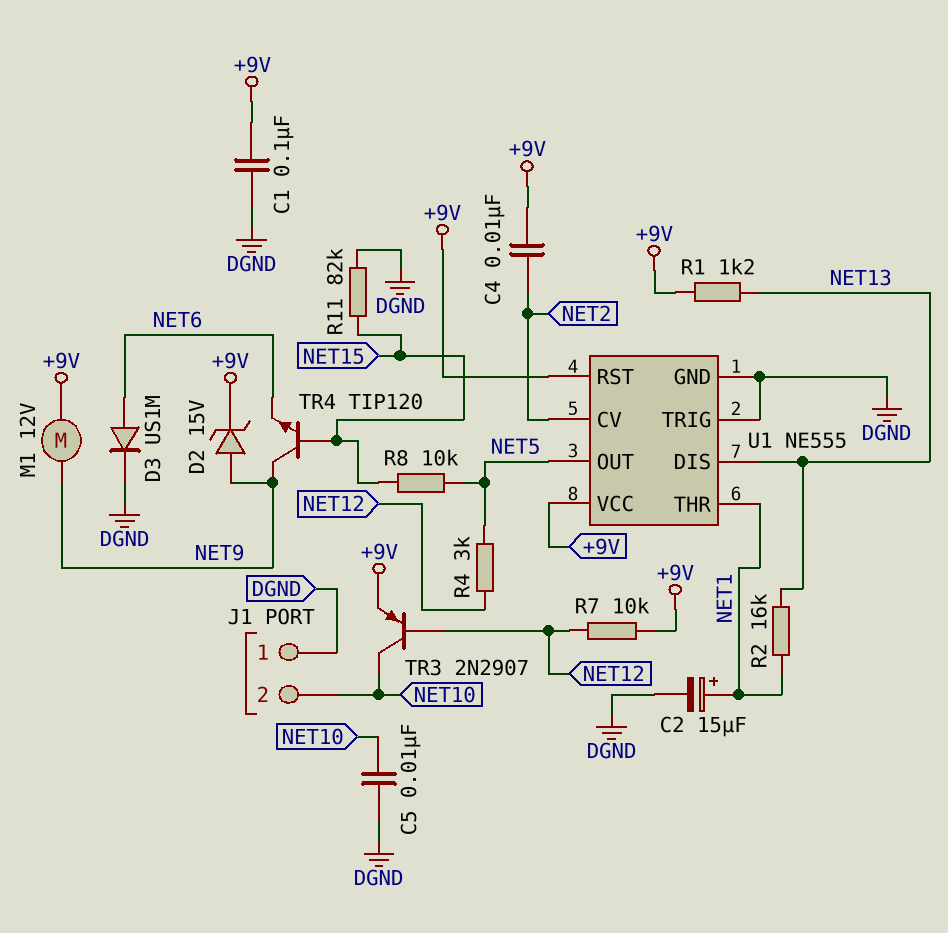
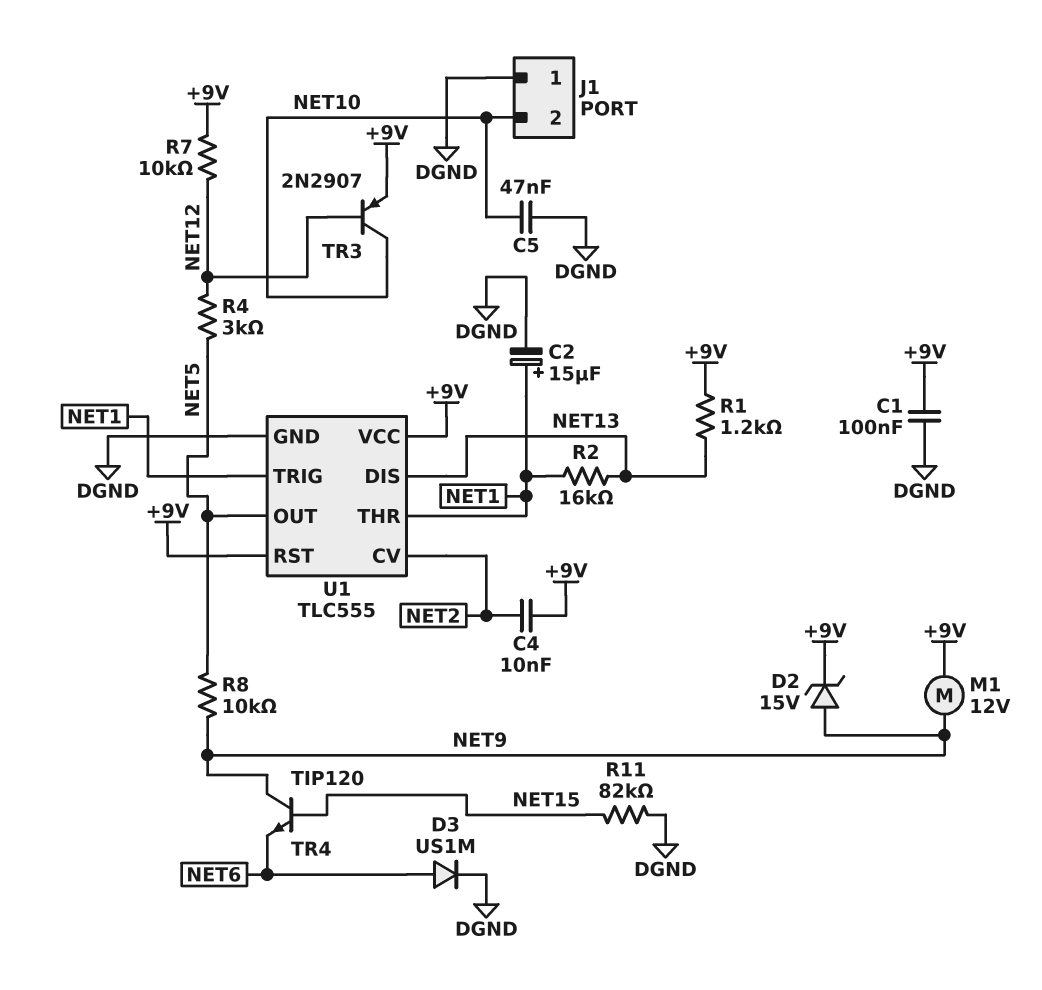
C5: 10nF (DGND, NET10) -> 47nF (DGND, NET10)
R8: 10k (NET5, NET15) -> 10k (NET5, NET9)
U1: NE555 -> TLC555
U1 pin TRIG: DGND -> NET1

